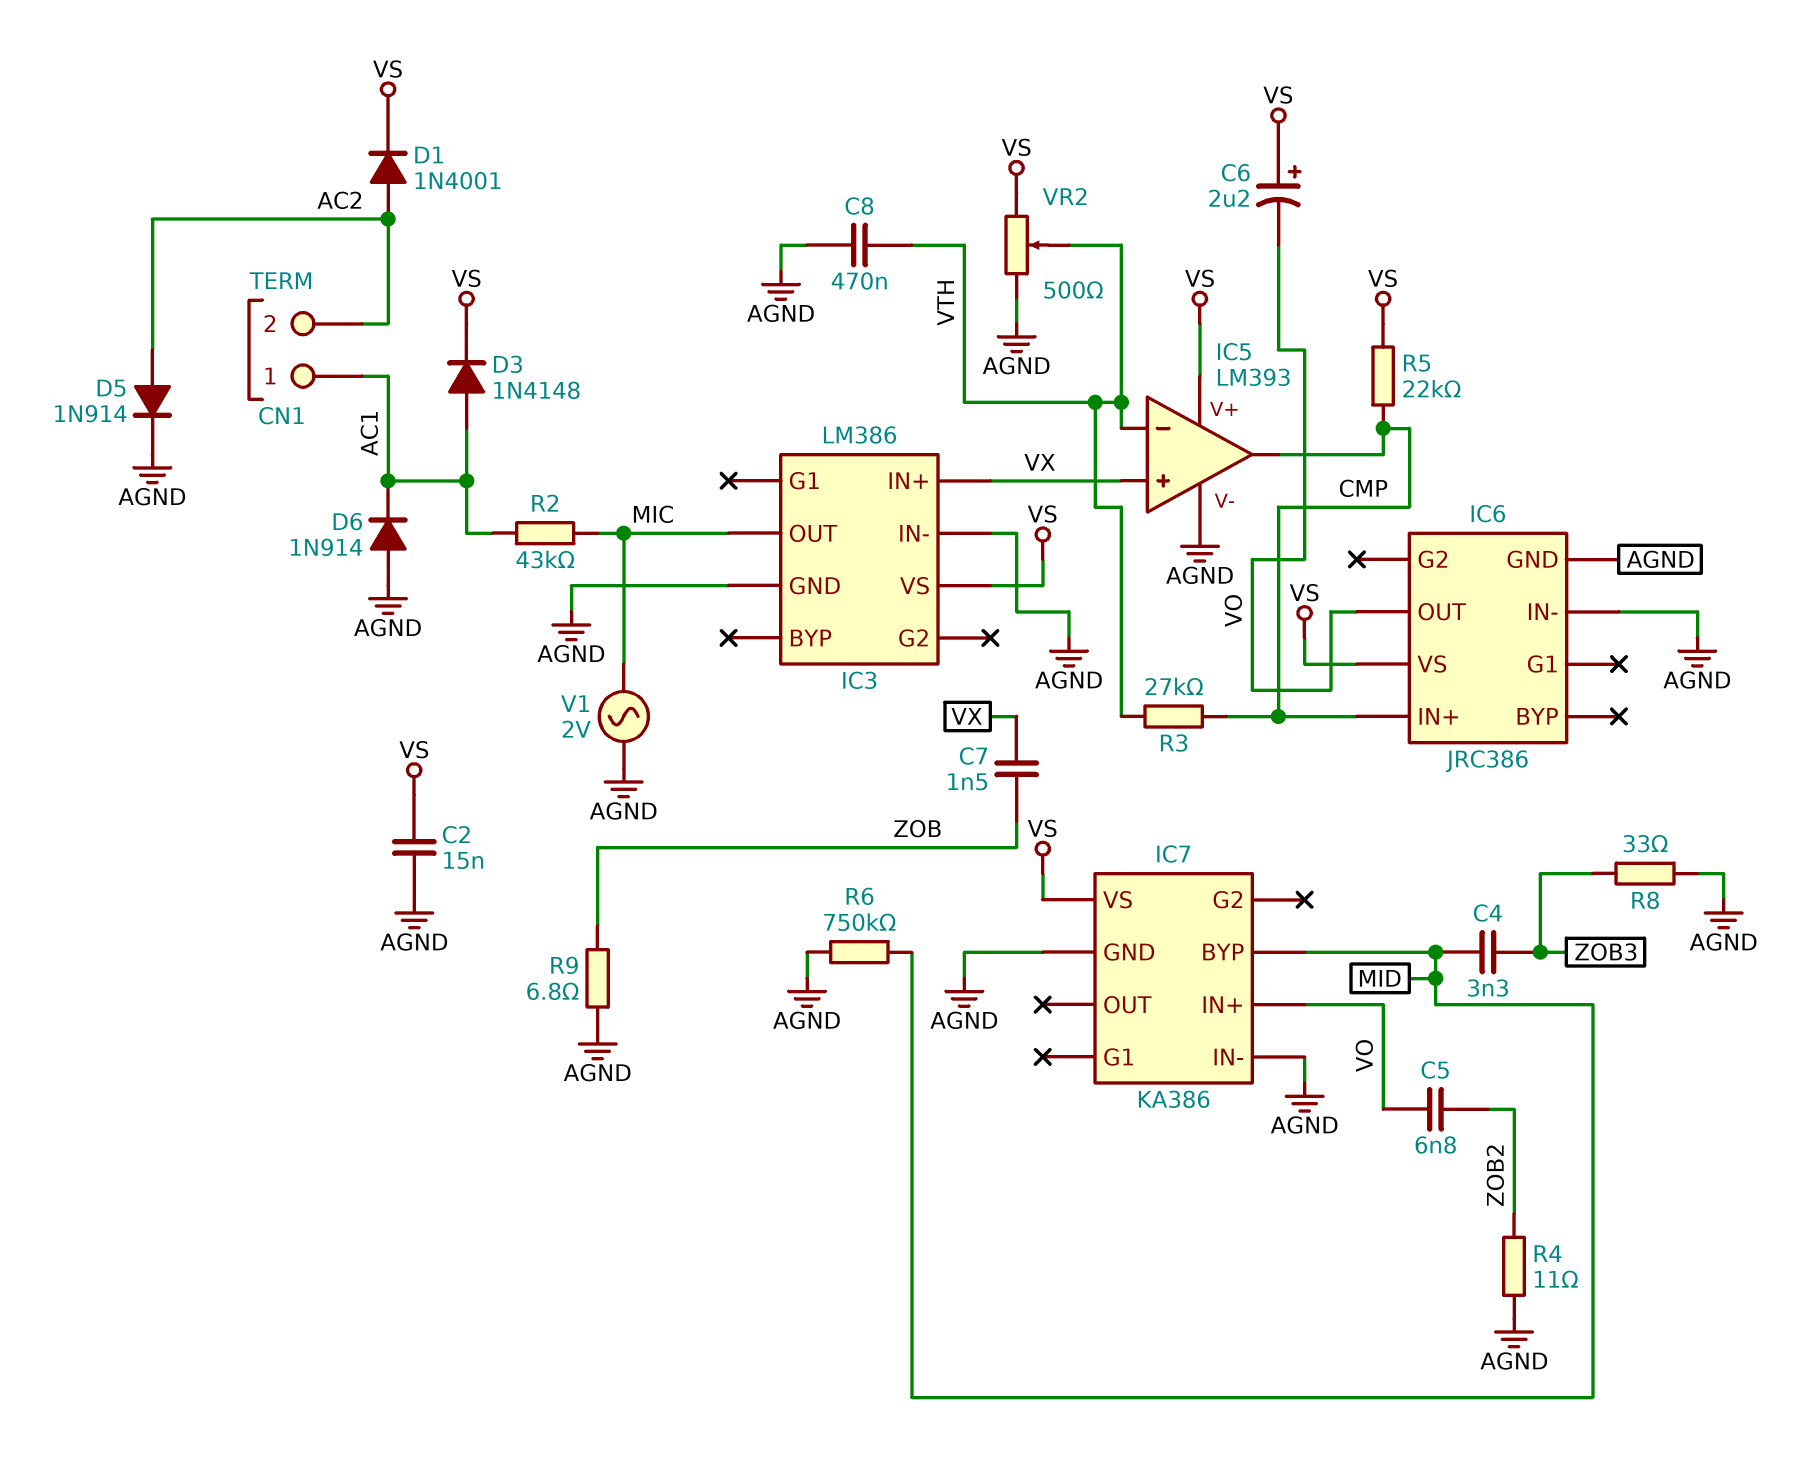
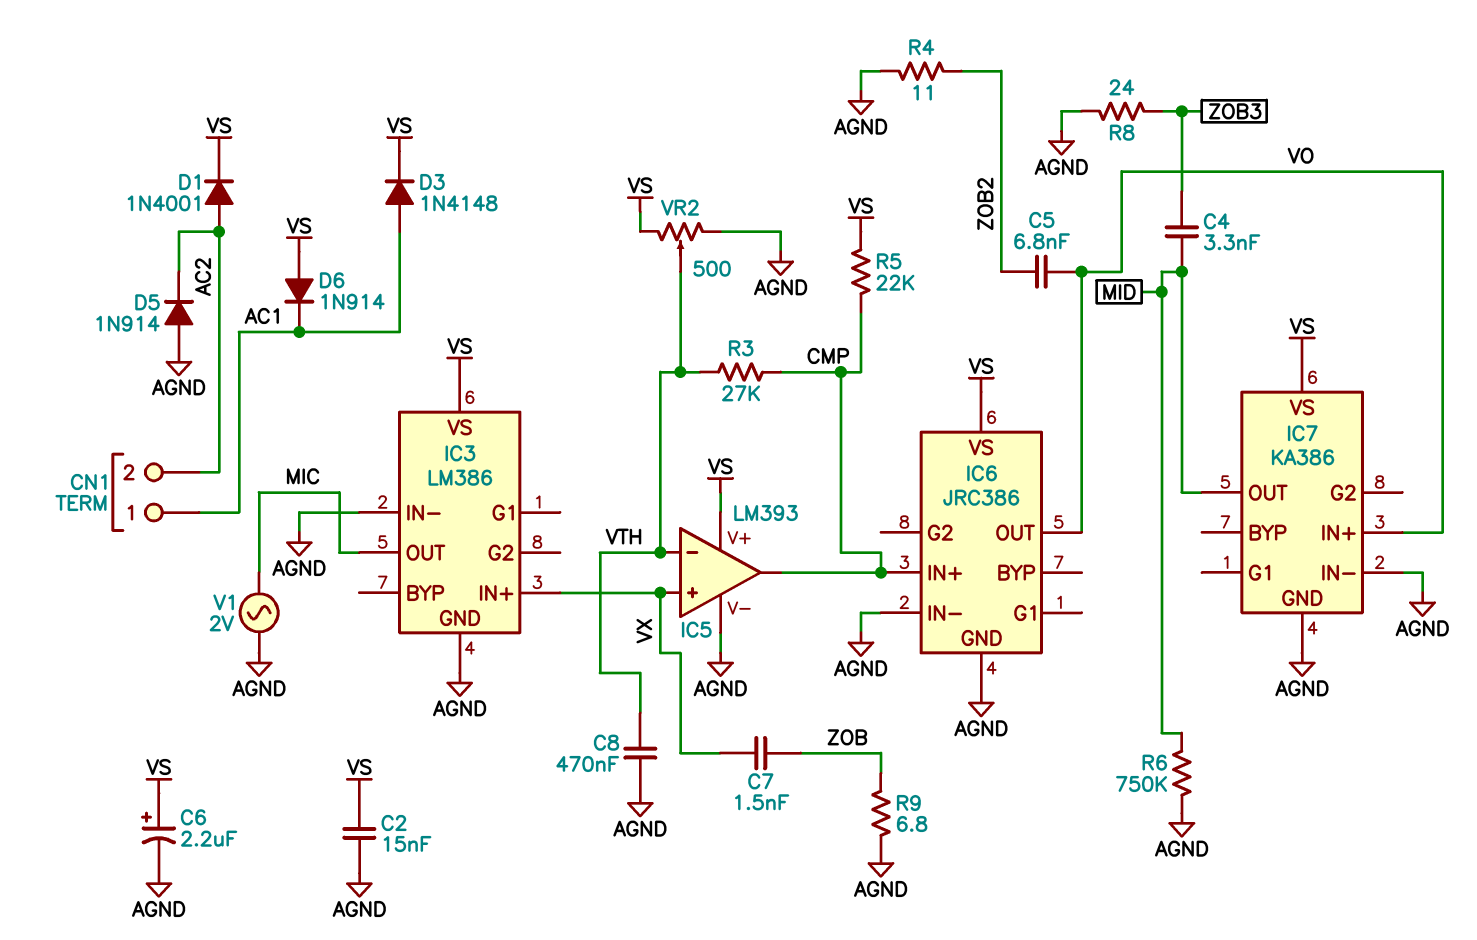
C6: 2.2uF (plus VS, minus VO) -> 2.2uF (plus VS, minus AGND)
D5: diode 1N914 (A AC2, K AGND) -> diode 1N914 (A AGND, K AC2)
D6: diode 1N914 (A AGND, K AC1) -> diode 1N914 (A VS, K AC1)
IC7 pin BYP: MID -> none
IC7 pin OUT: none -> MID
R2: 43k (AC1, MIC) -> none
R8: 33 (AGND, ZOB3) -> 24 (AGND, ZOB3)

